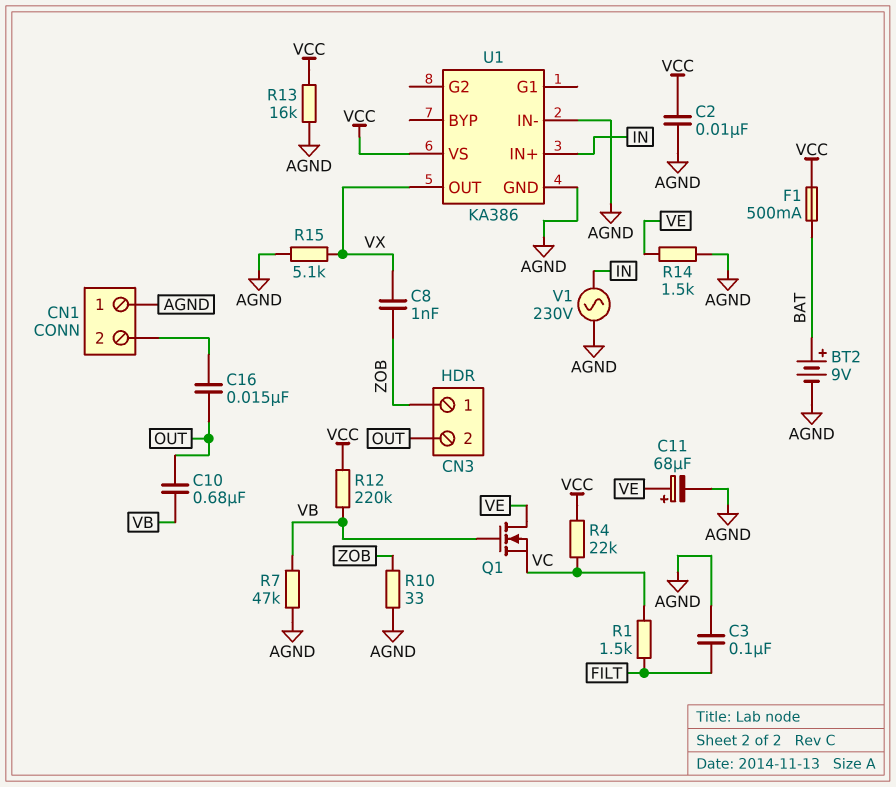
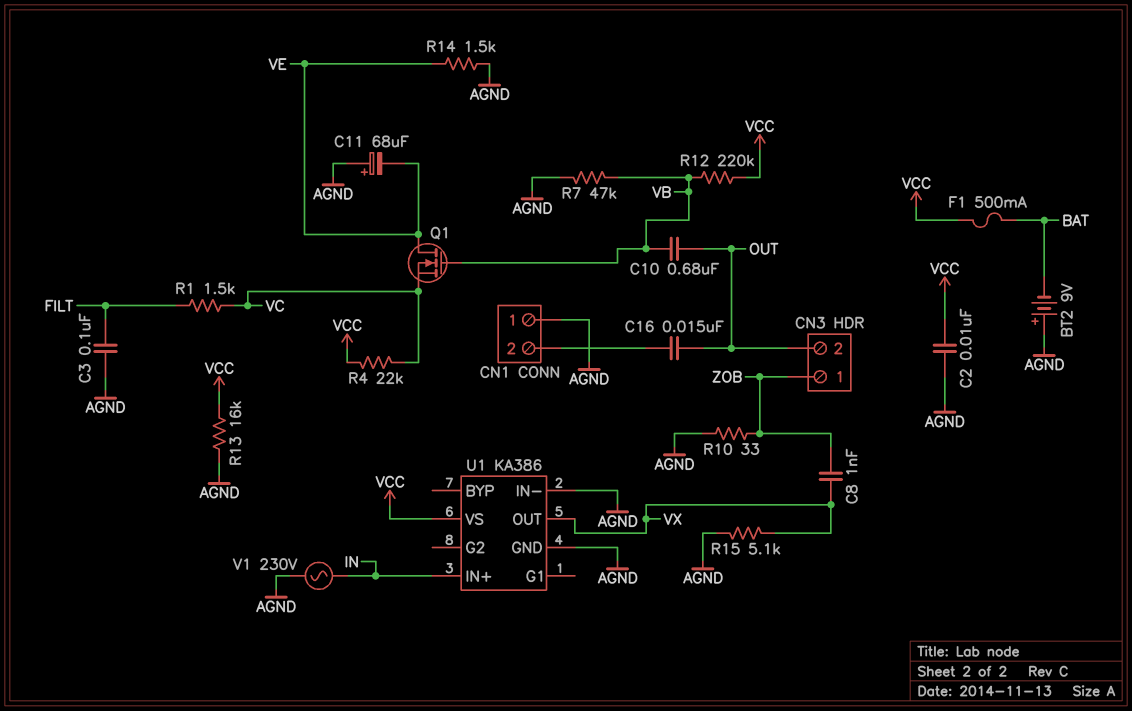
BT2: 9V (plus BAT, minus AGND) -> 9V (plus AGND, minus BAT)
C11: 68uF (plus VE, minus AGND) -> 68uF (plus AGND, minus VE)

